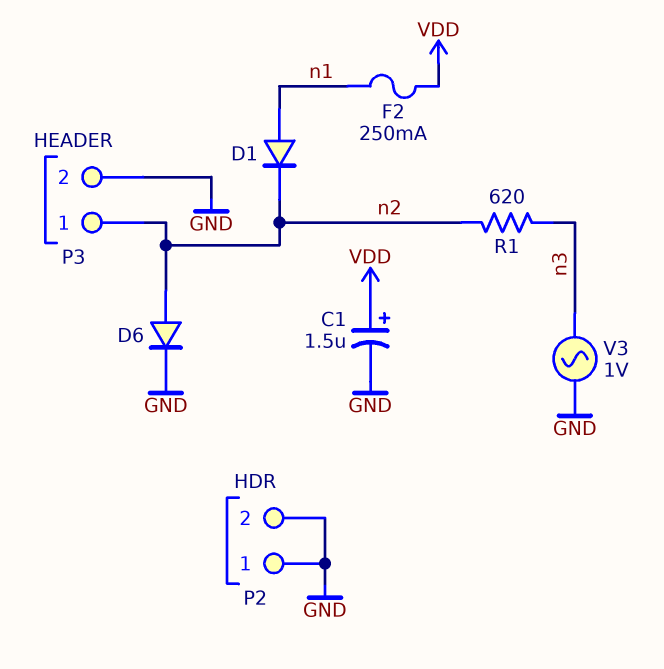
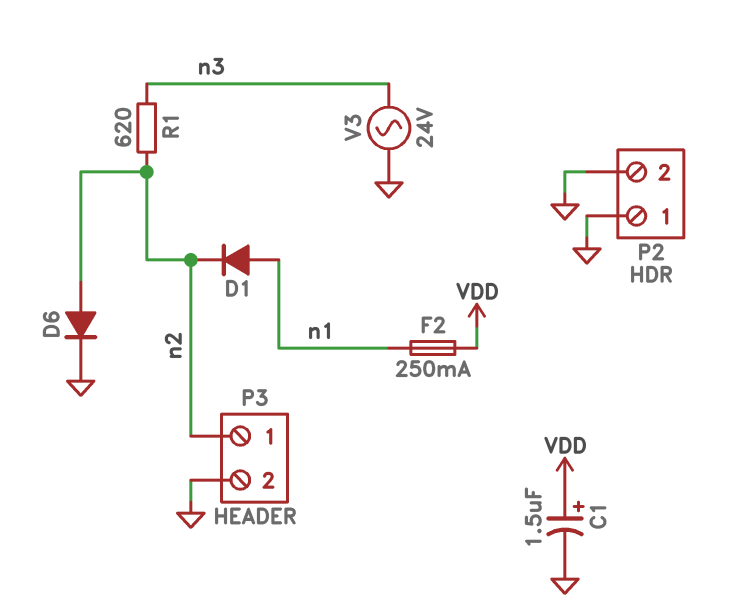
V3: AC 1V (GND, n3) -> AC 24V (GND, n3)

